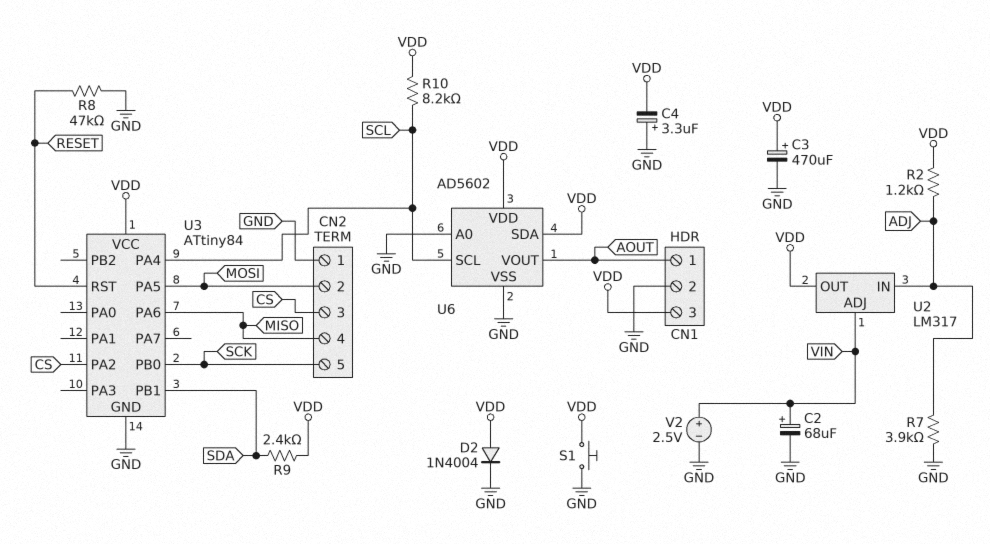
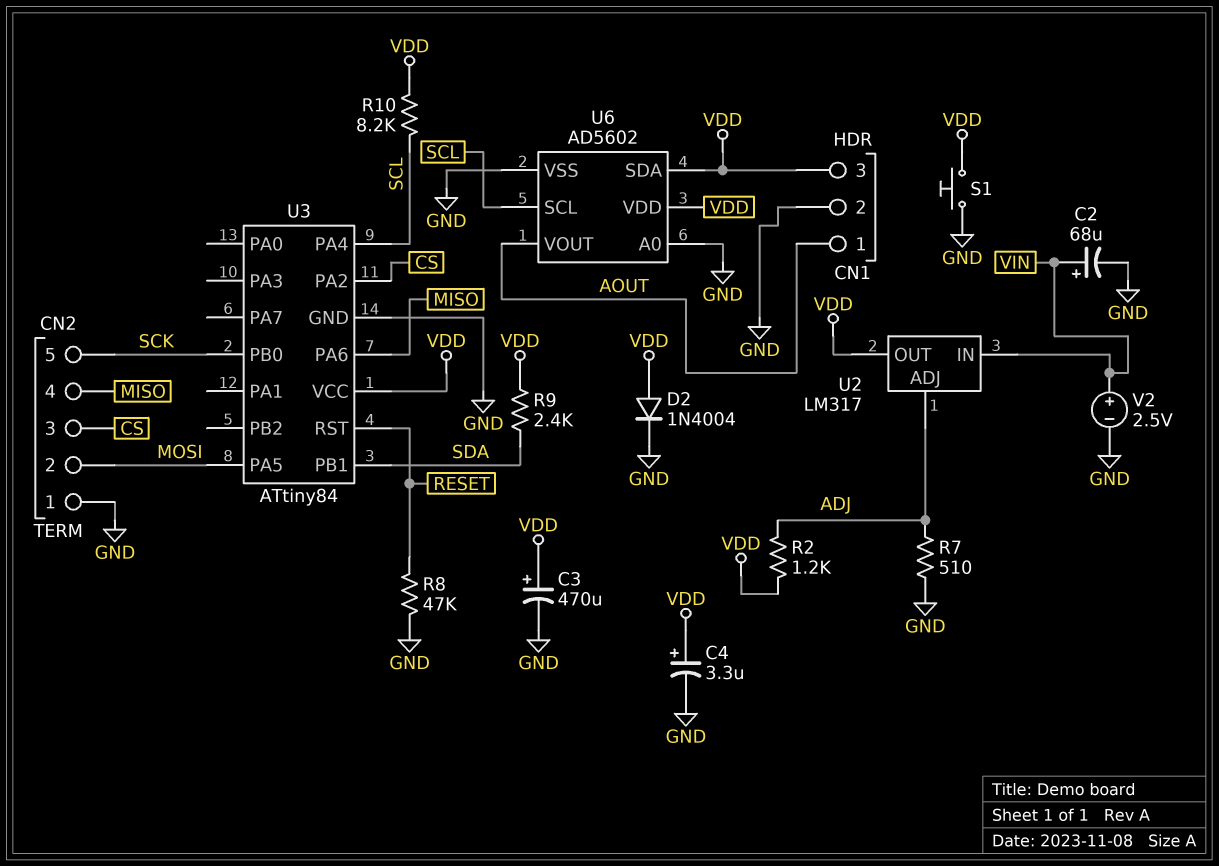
C4: 3.3uF (plus GND, minus VDD) -> 3.3uF (plus VDD, minus GND)
R7: 3.9k (ADJ, GND) -> 510 (ADJ, GND)
U2 pin ADJ: VIN -> ADJ
U2 pin IN: ADJ -> VIN

